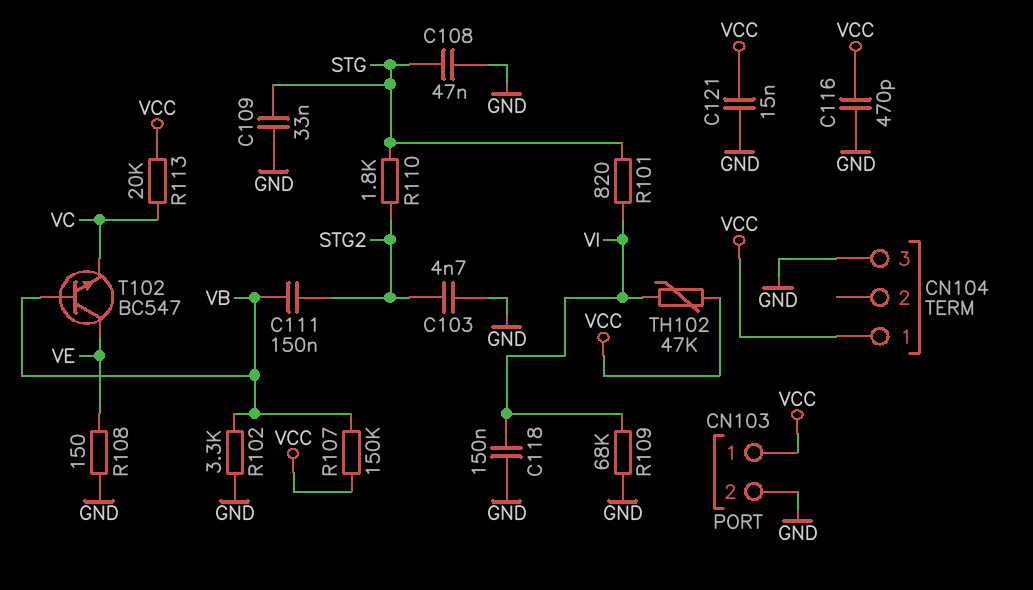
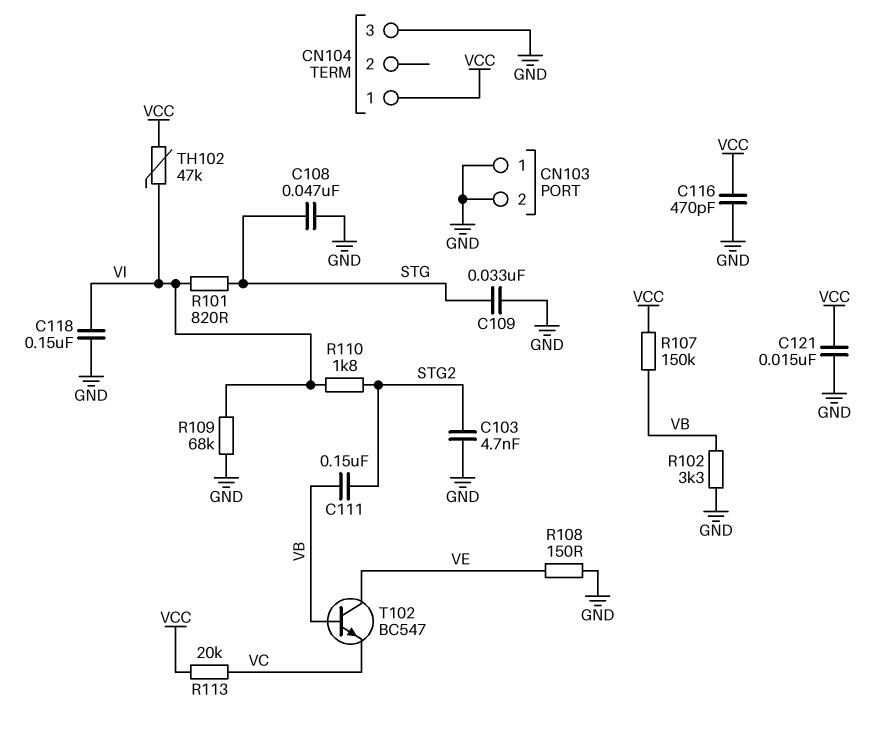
CN103 pin 1: VCC -> GND
R110: 1.8k (STG, STG2) -> 1.8k (STG2, VI)

